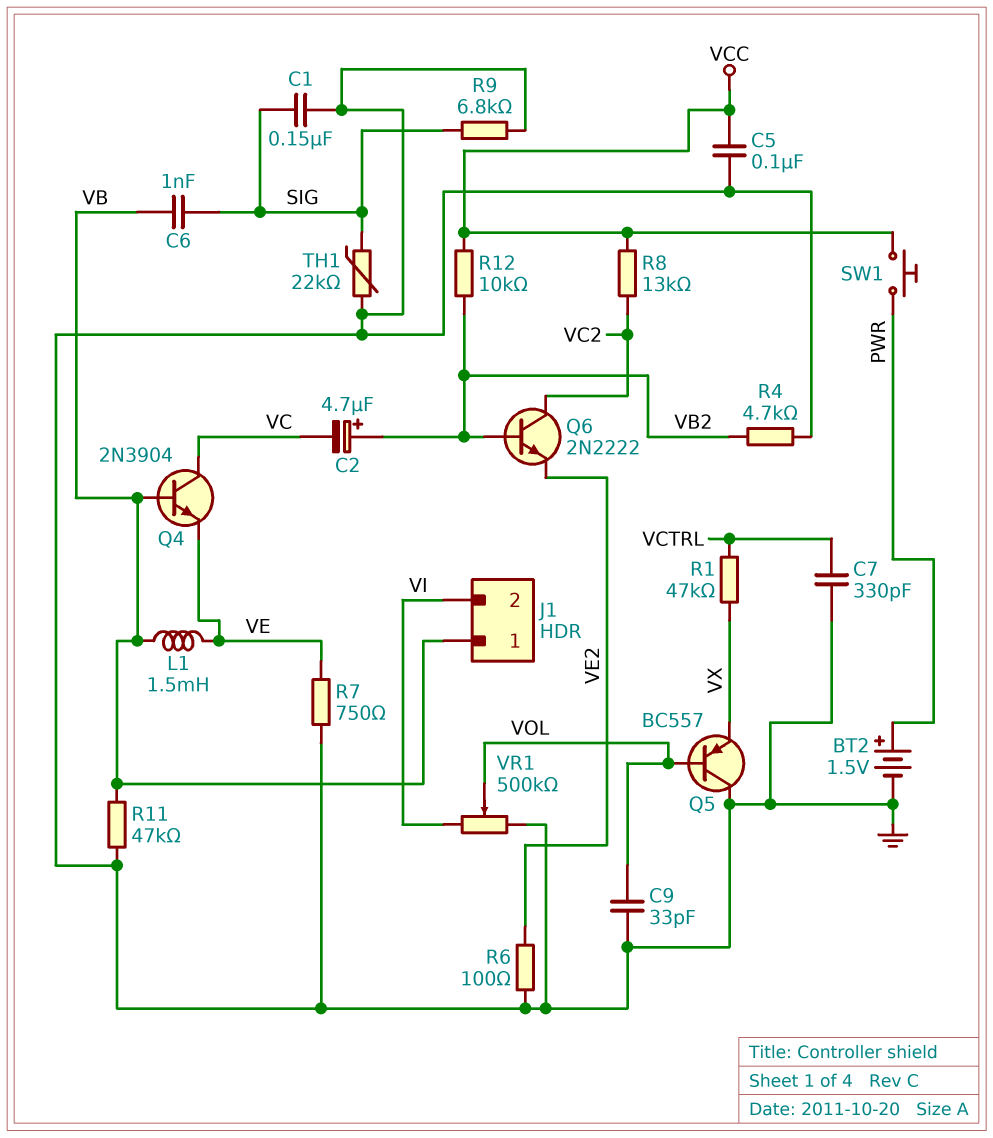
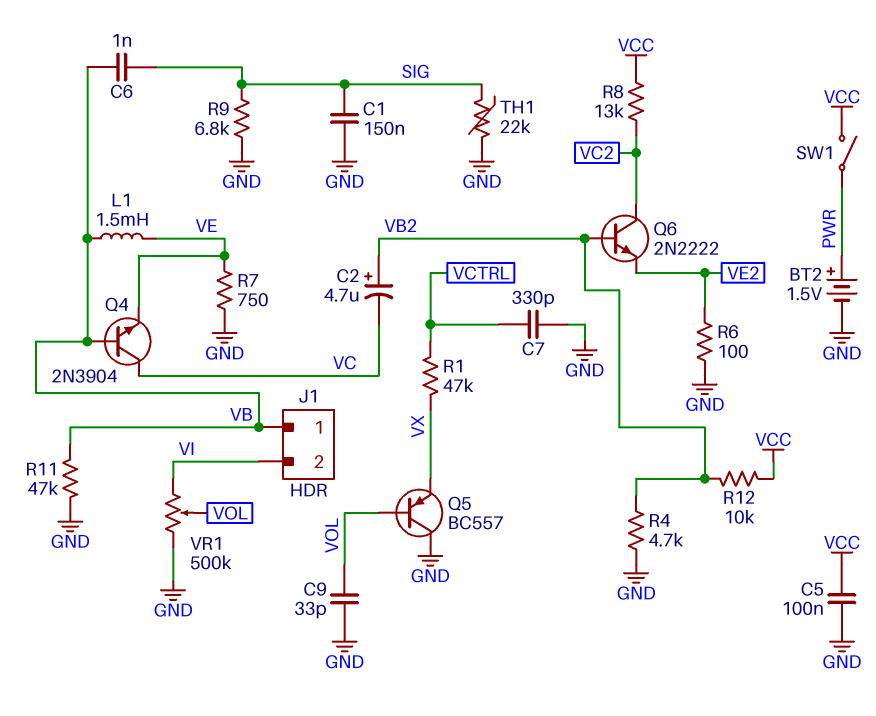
SW1: button (PWR, VCC) -> switch (PWR, VCC)

